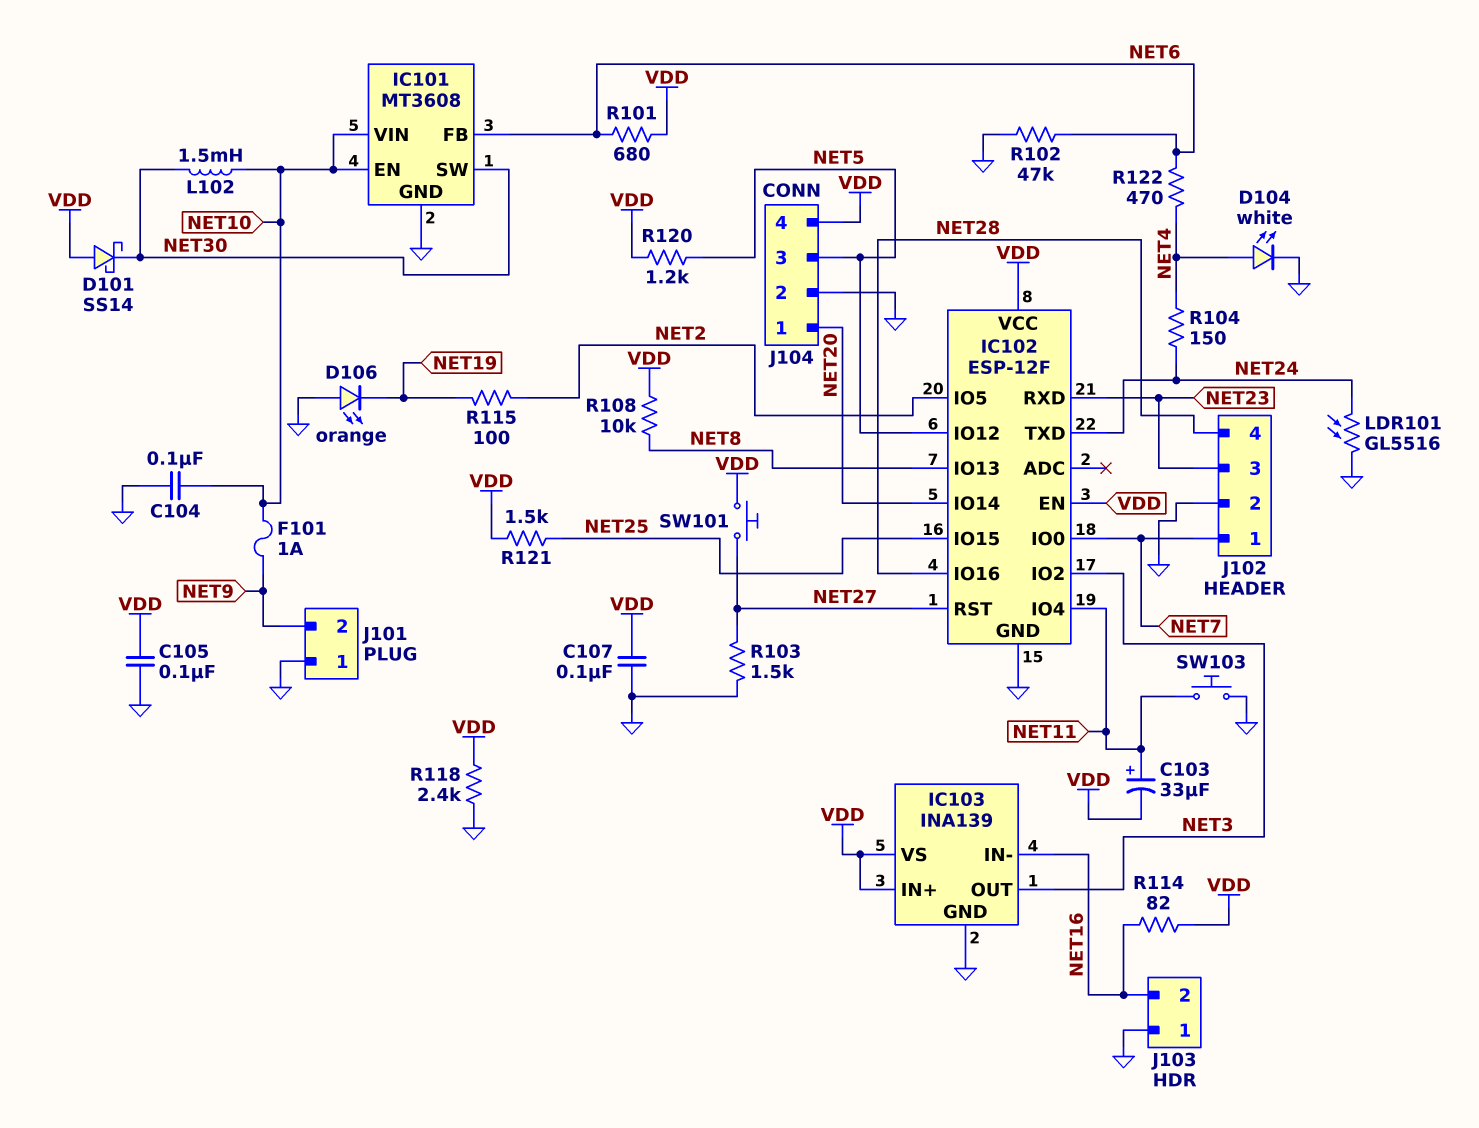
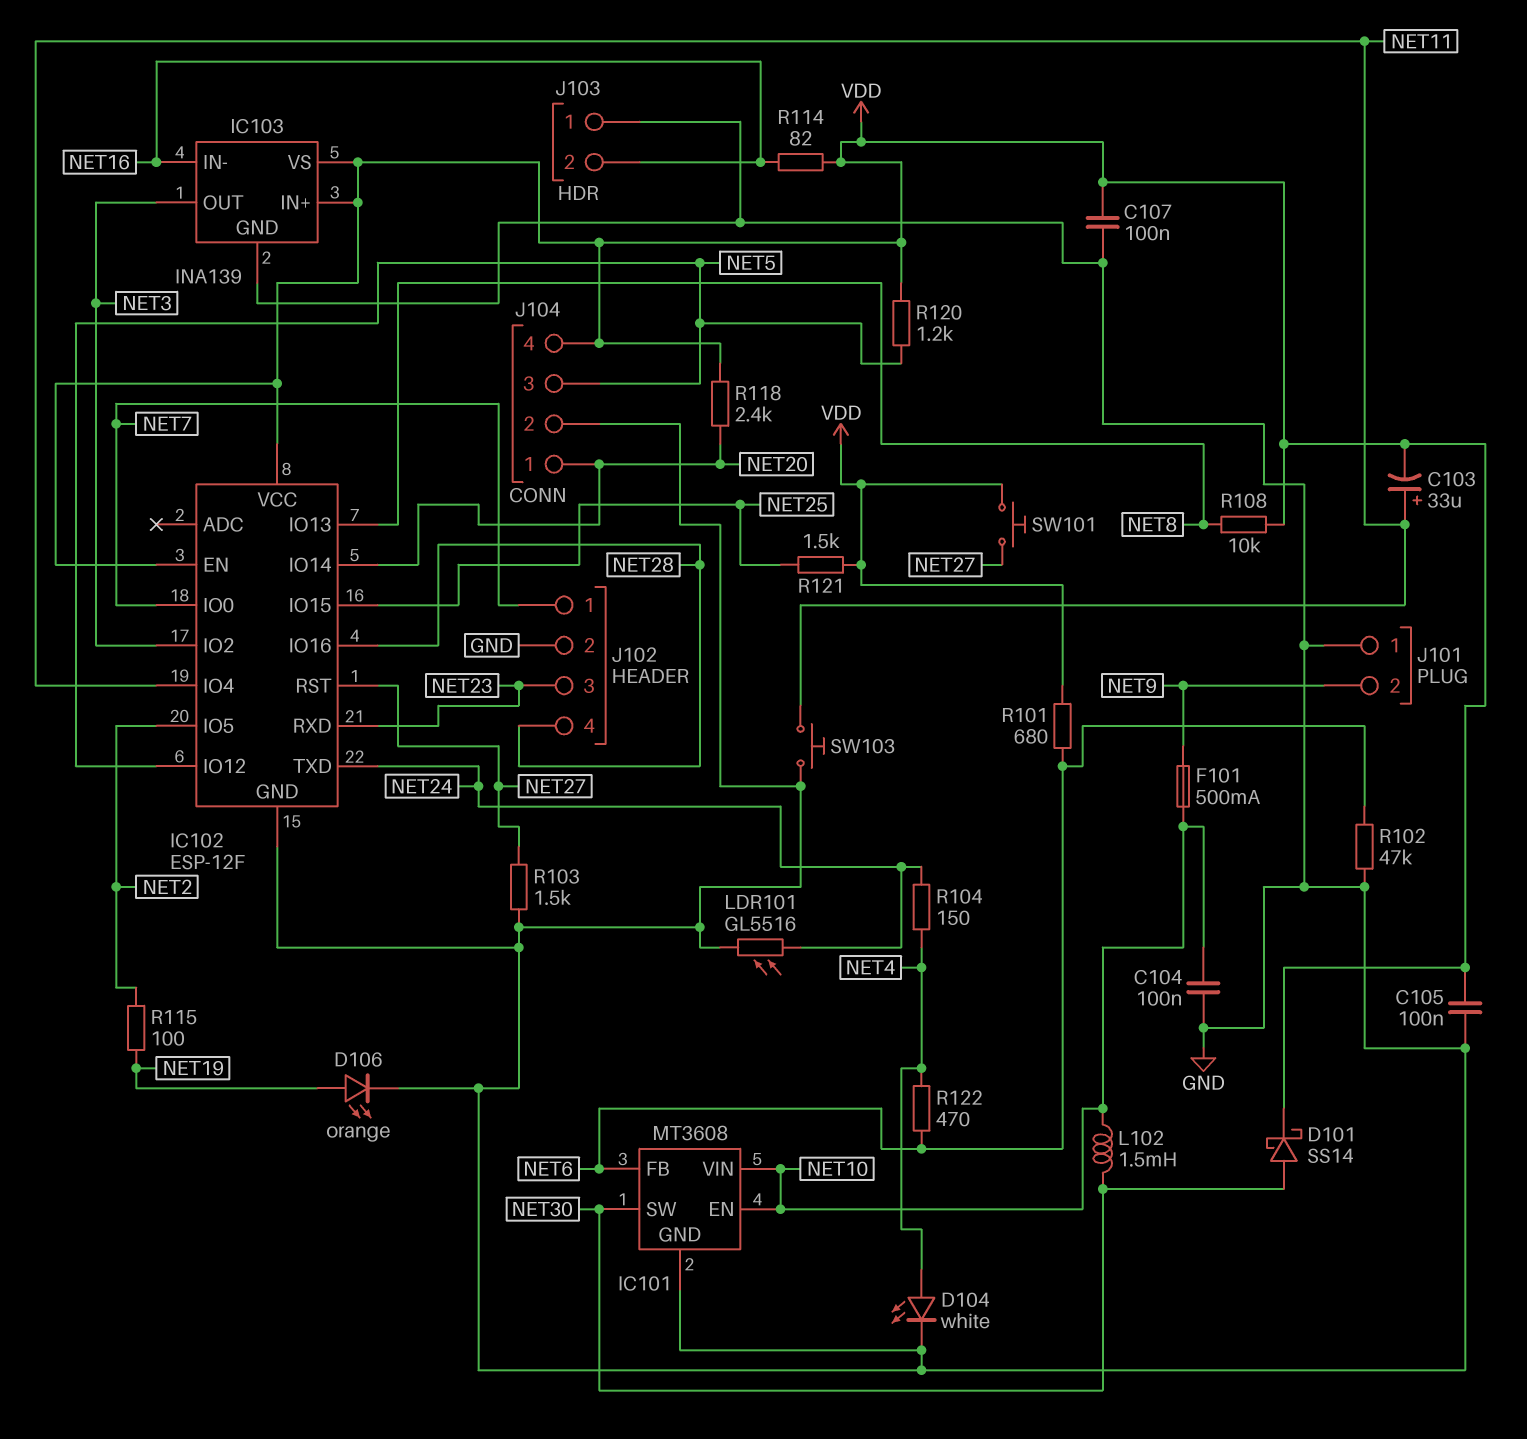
D101: schottky SS14 (A VDD, K NET30) -> schottky SS14 (A NET30, K VDD)
D106: LED orange (A GND, K NET19) -> LED orange (A NET19, K GND)
F101: 1A (NET9, NET10) -> 500mA (NET9, NET10)
R118: 2.4k (GND, VDD) -> 2.4k (NET20, VDD)

